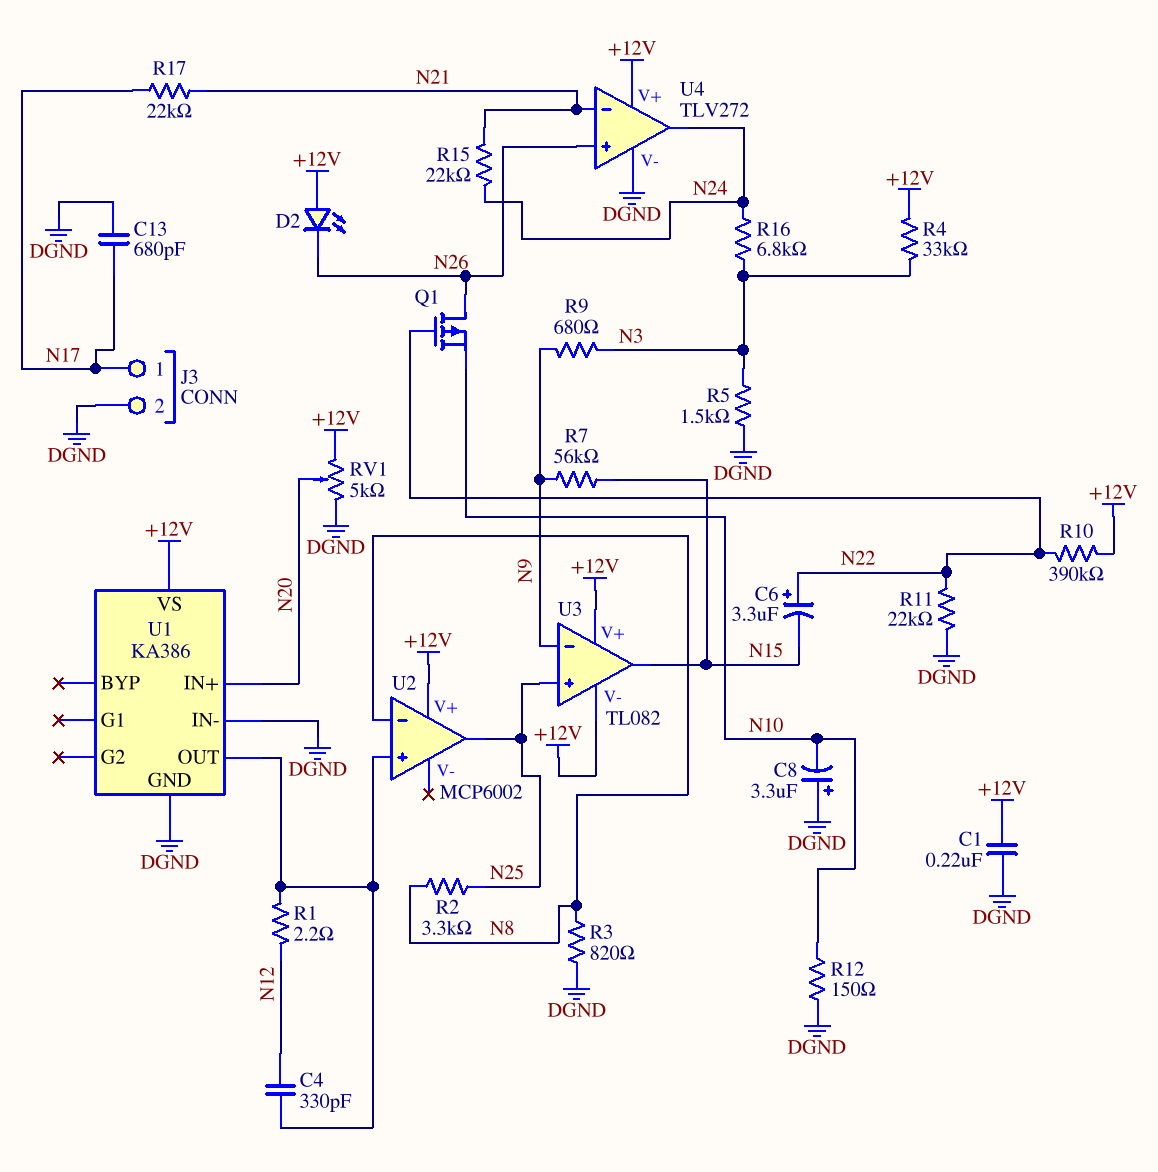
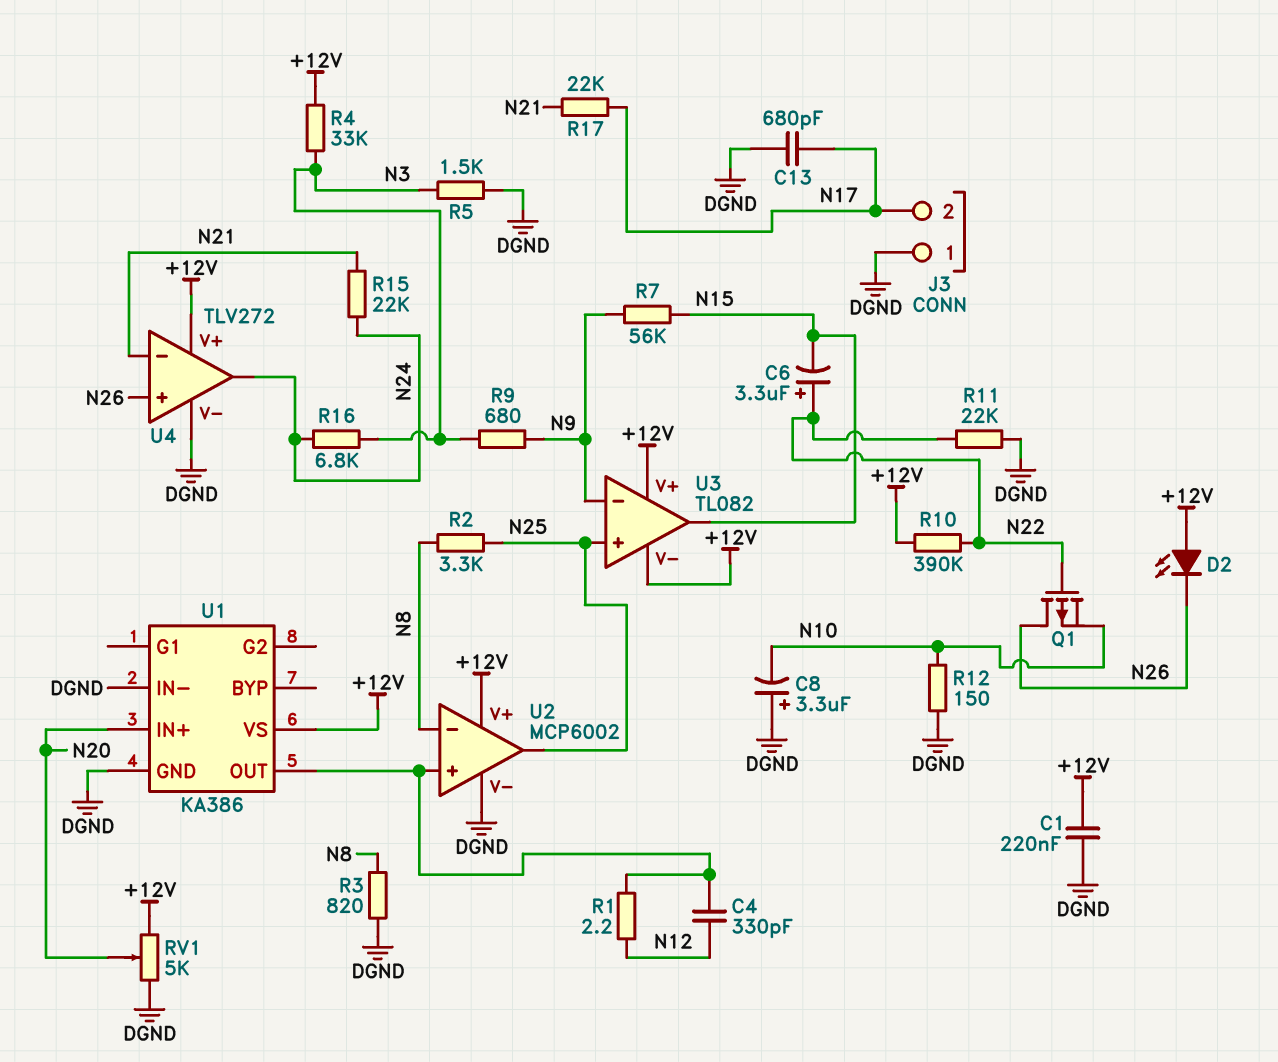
J3 pin 1: N17 -> DGND
J3 pin 2: DGND -> N17
U2 pin V-: none -> DGND

